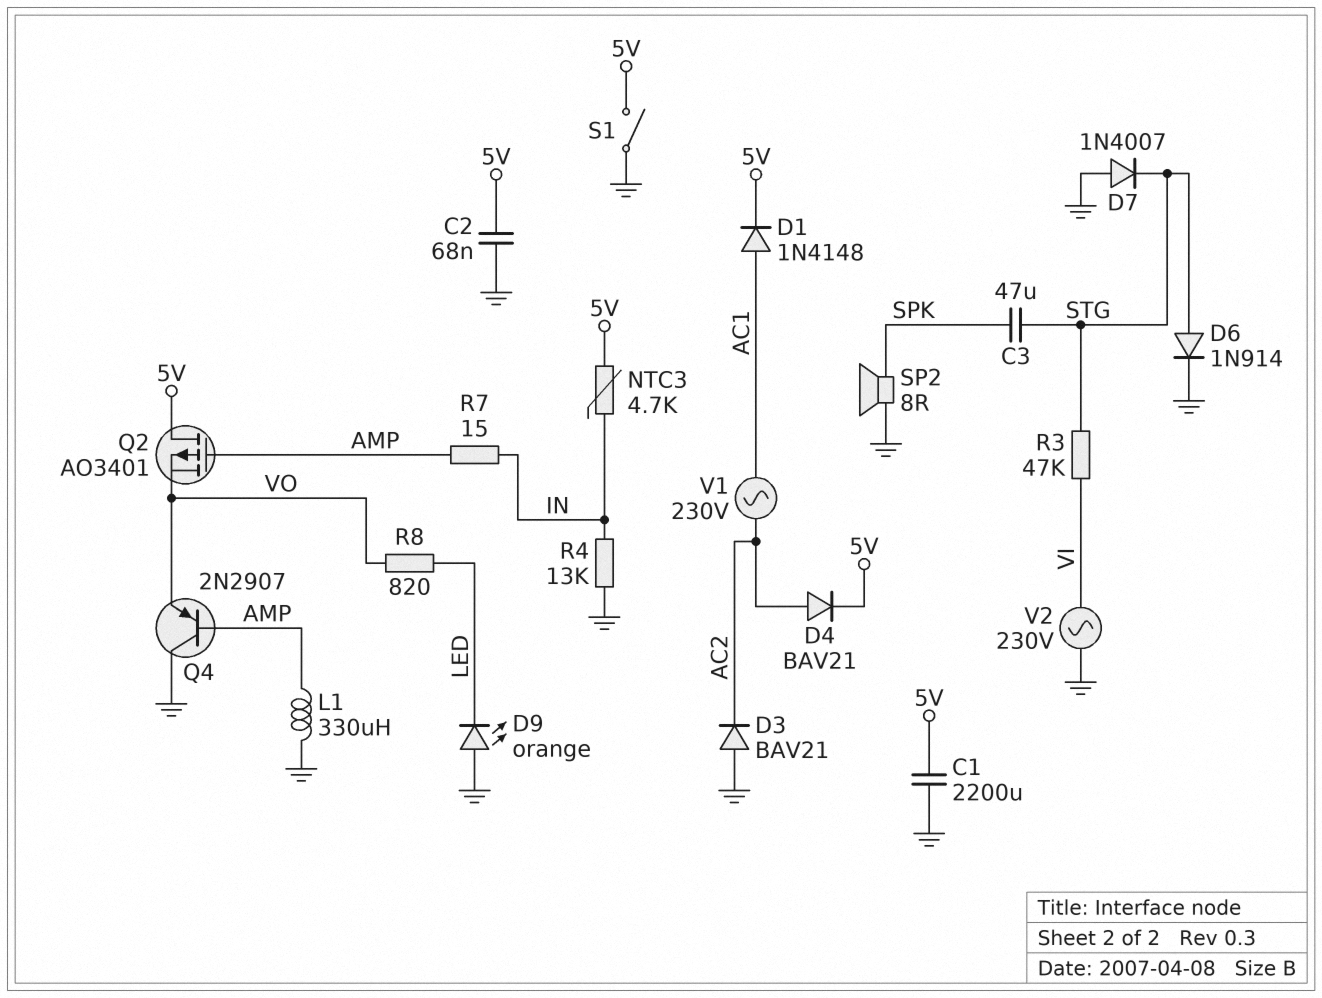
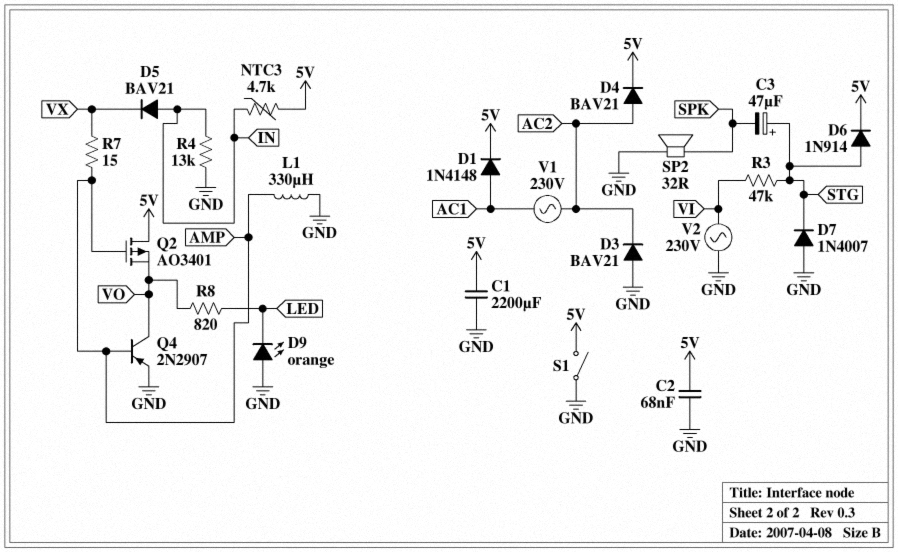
C3: 47uF (SPK, STG) -> 47uF (plus STG, minus SPK)
D5: none -> diode BAV21 (A IN, K VX)
D6: diode 1N914 (A STG, K GND) -> diode 1N914 (A STG, K 5V)
Q4: PNP 2N2907 (B AMP, C GND, E VO) -> PNP 2N2907 (B AMP, C VO, E GND)
R7: 15 (AMP, IN) -> 15 (AMP, VX)
SP2: speaker 8R (GND, SPK) -> speaker 32R (GND, SPK)

